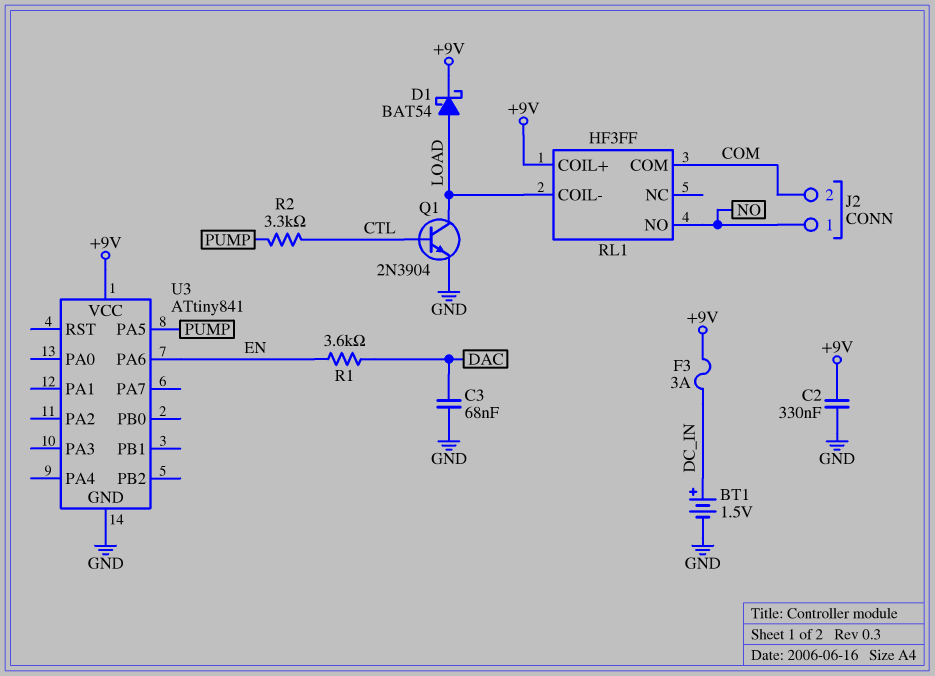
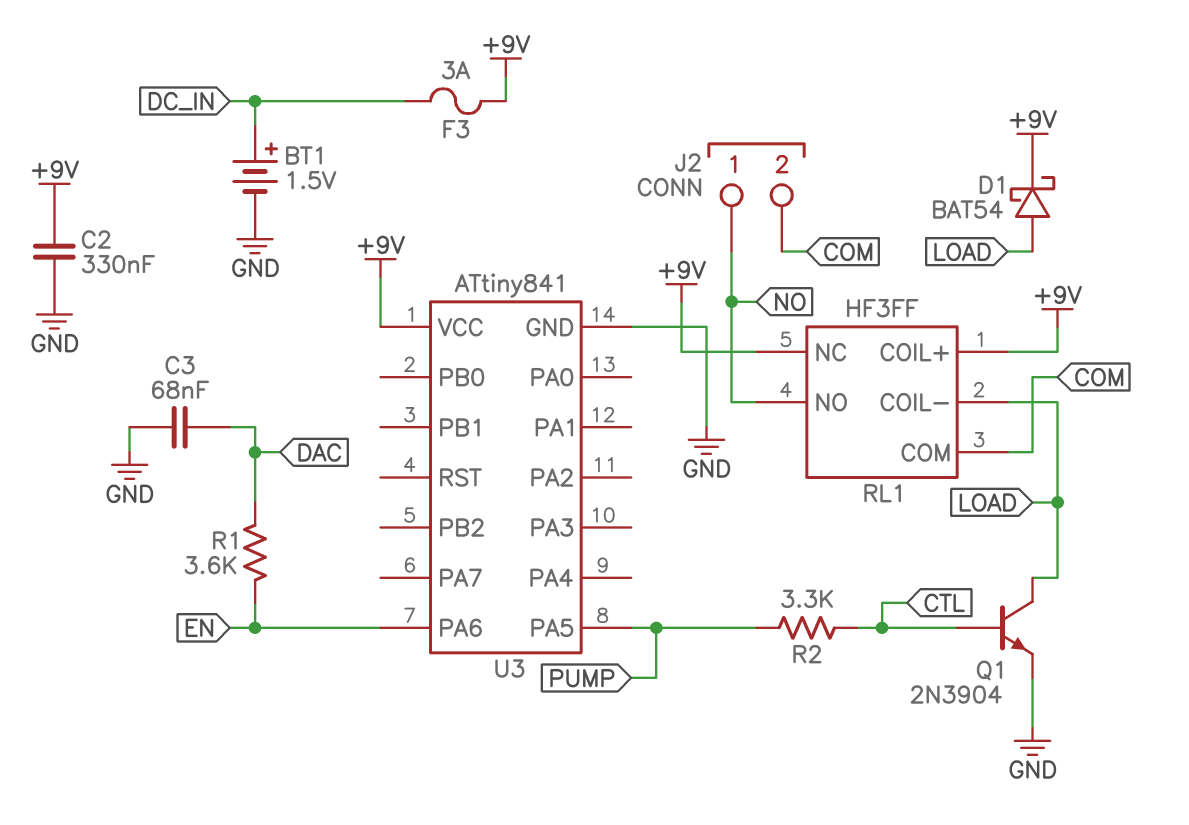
RL1 pin NC: none -> +9V

